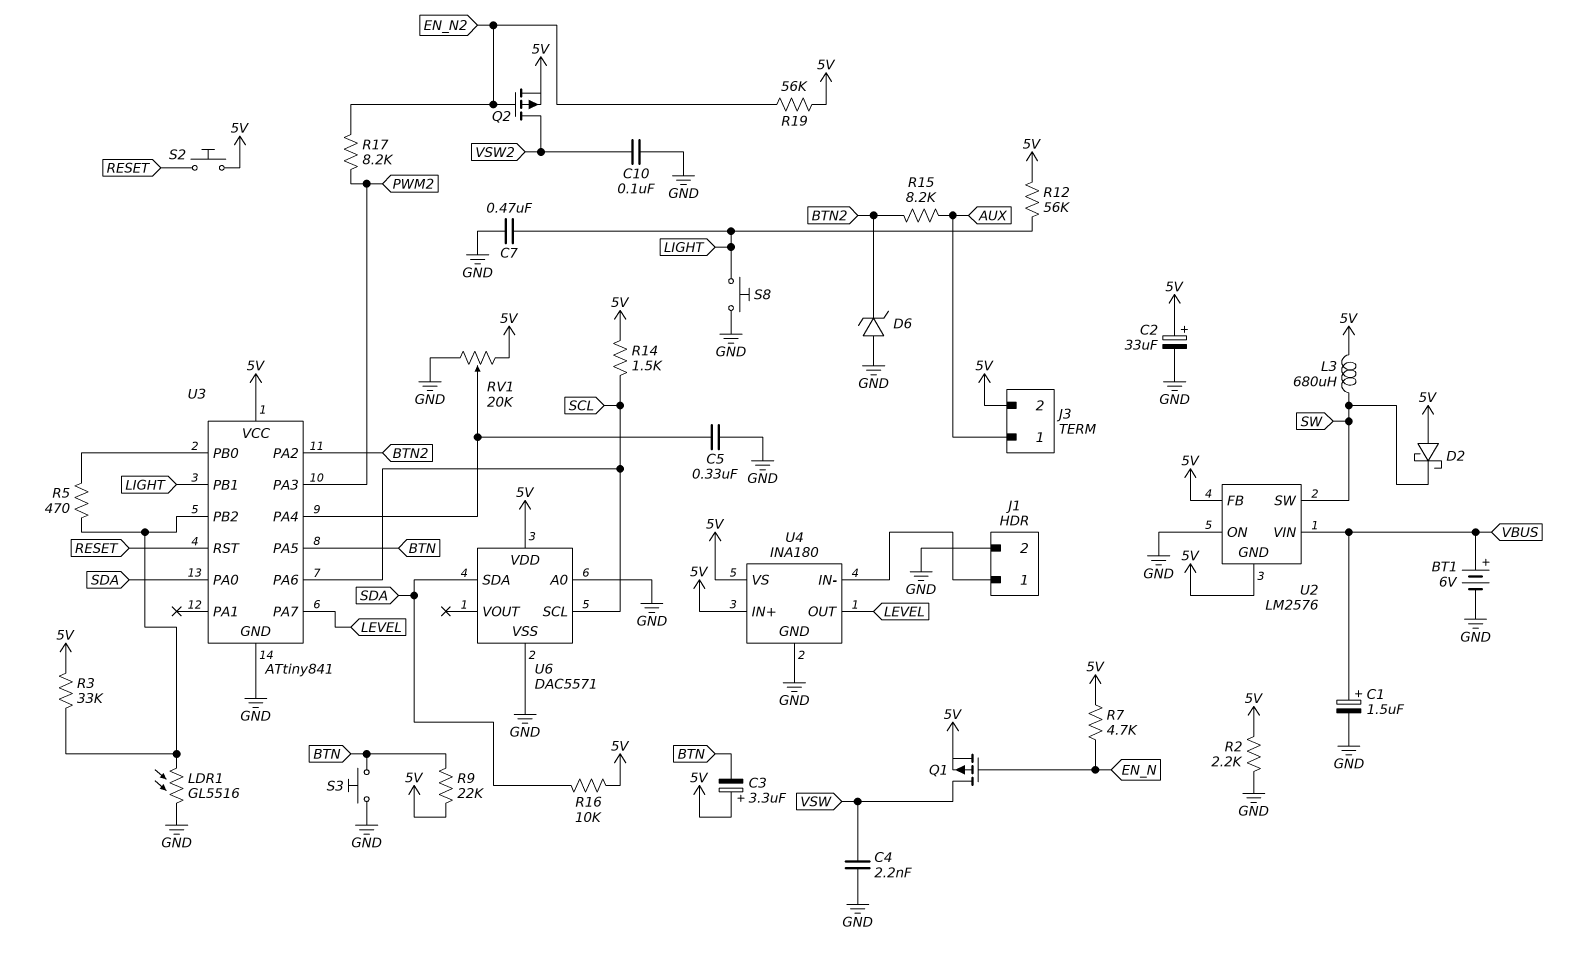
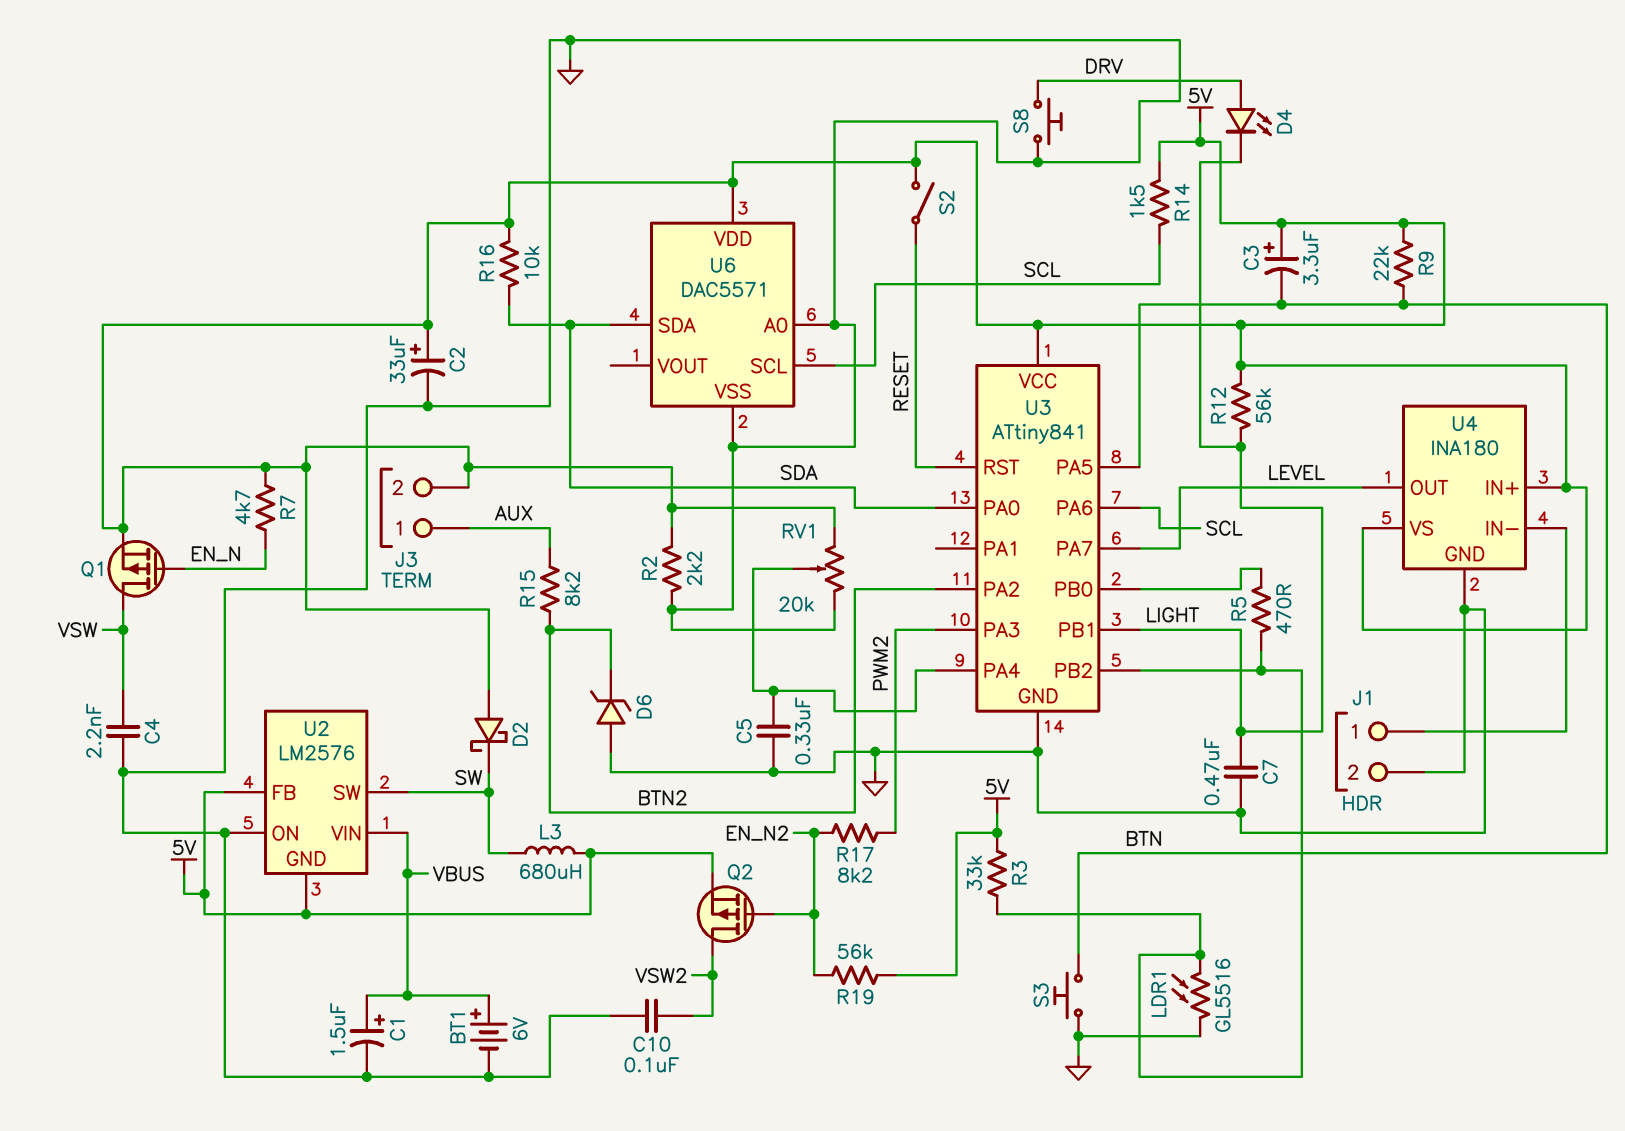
D4: none -> LED (A DRV, K LIGHT)
S2: button (5V, RESET) -> switch (5V, RESET)
S8: button (GND, LIGHT) -> button (DRV, GND)

